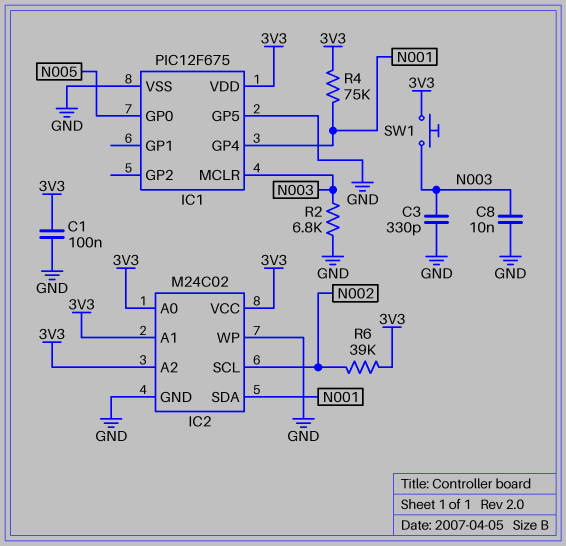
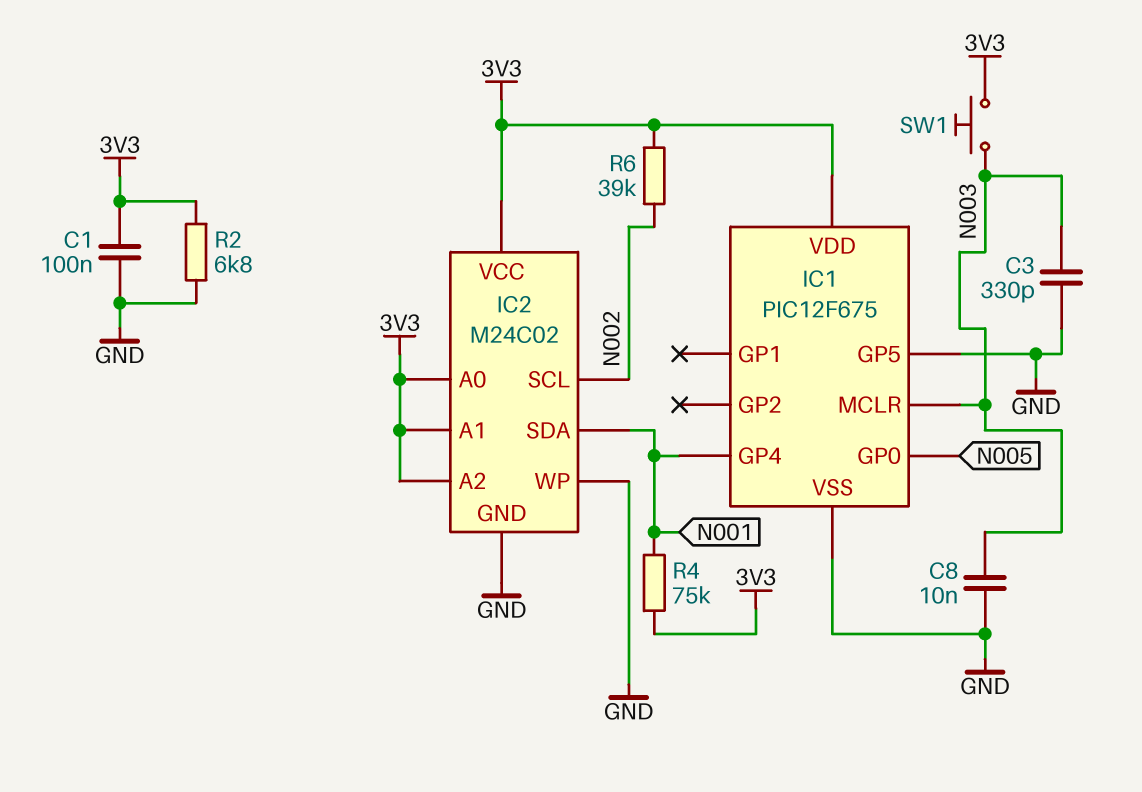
R2: 6.8k (GND, N003) -> 6.8k (3V3, GND)

